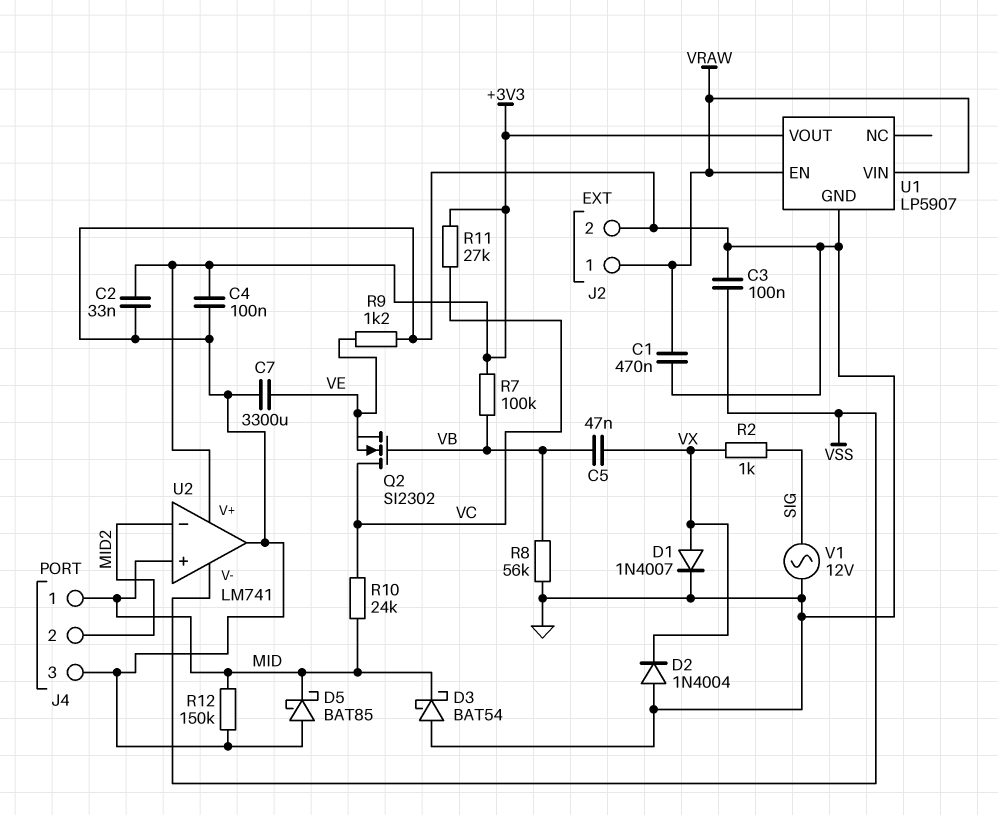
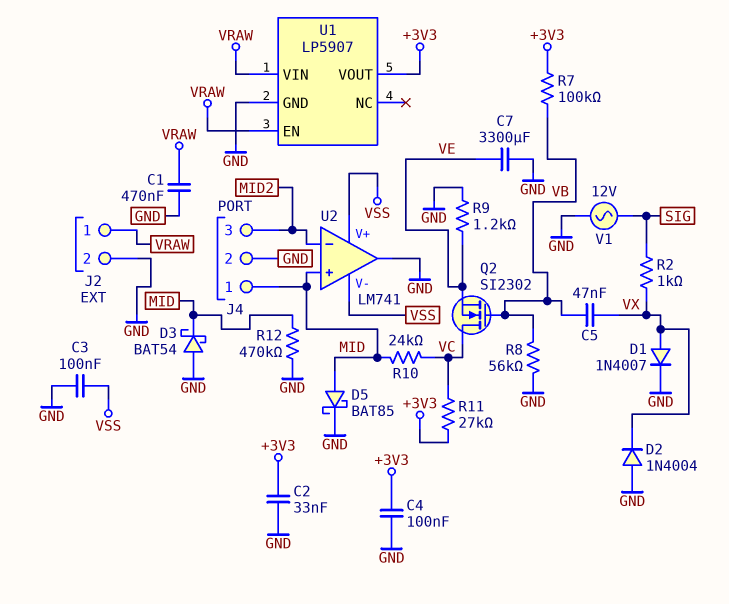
D5: schottky BAT85 (A GND, K MID) -> schottky BAT85 (A MID, K GND)
J4 pin 2: MID2 -> GND
J4 pin 3: GND -> MID2
R12: 150k (GND, MID) -> 470k (GND, MID)
U2 pin V+: +3V3 -> VSS

